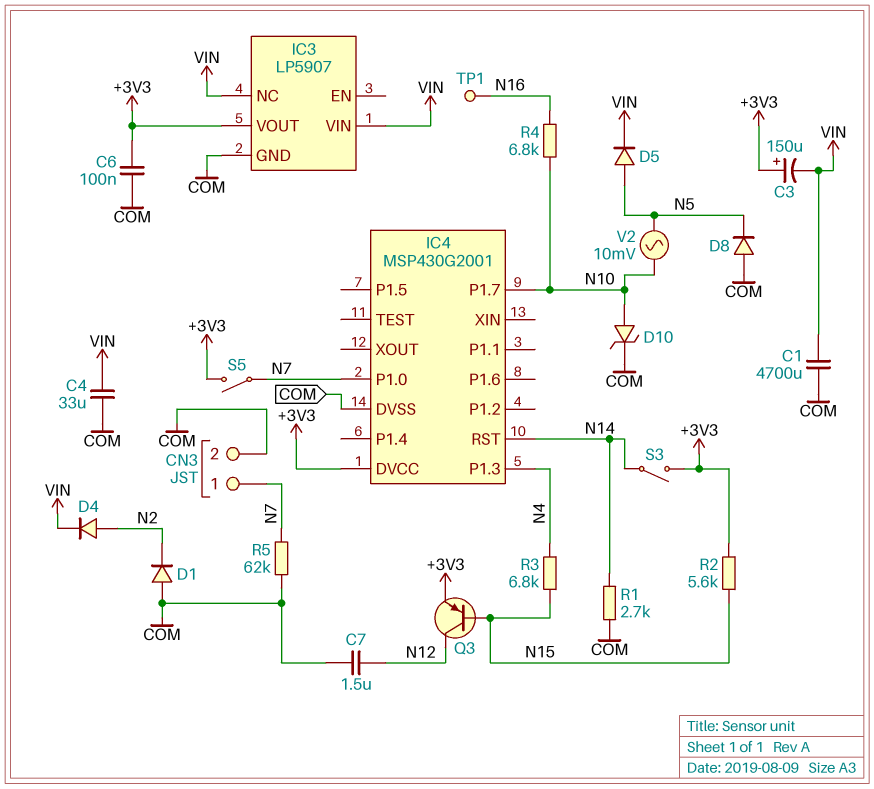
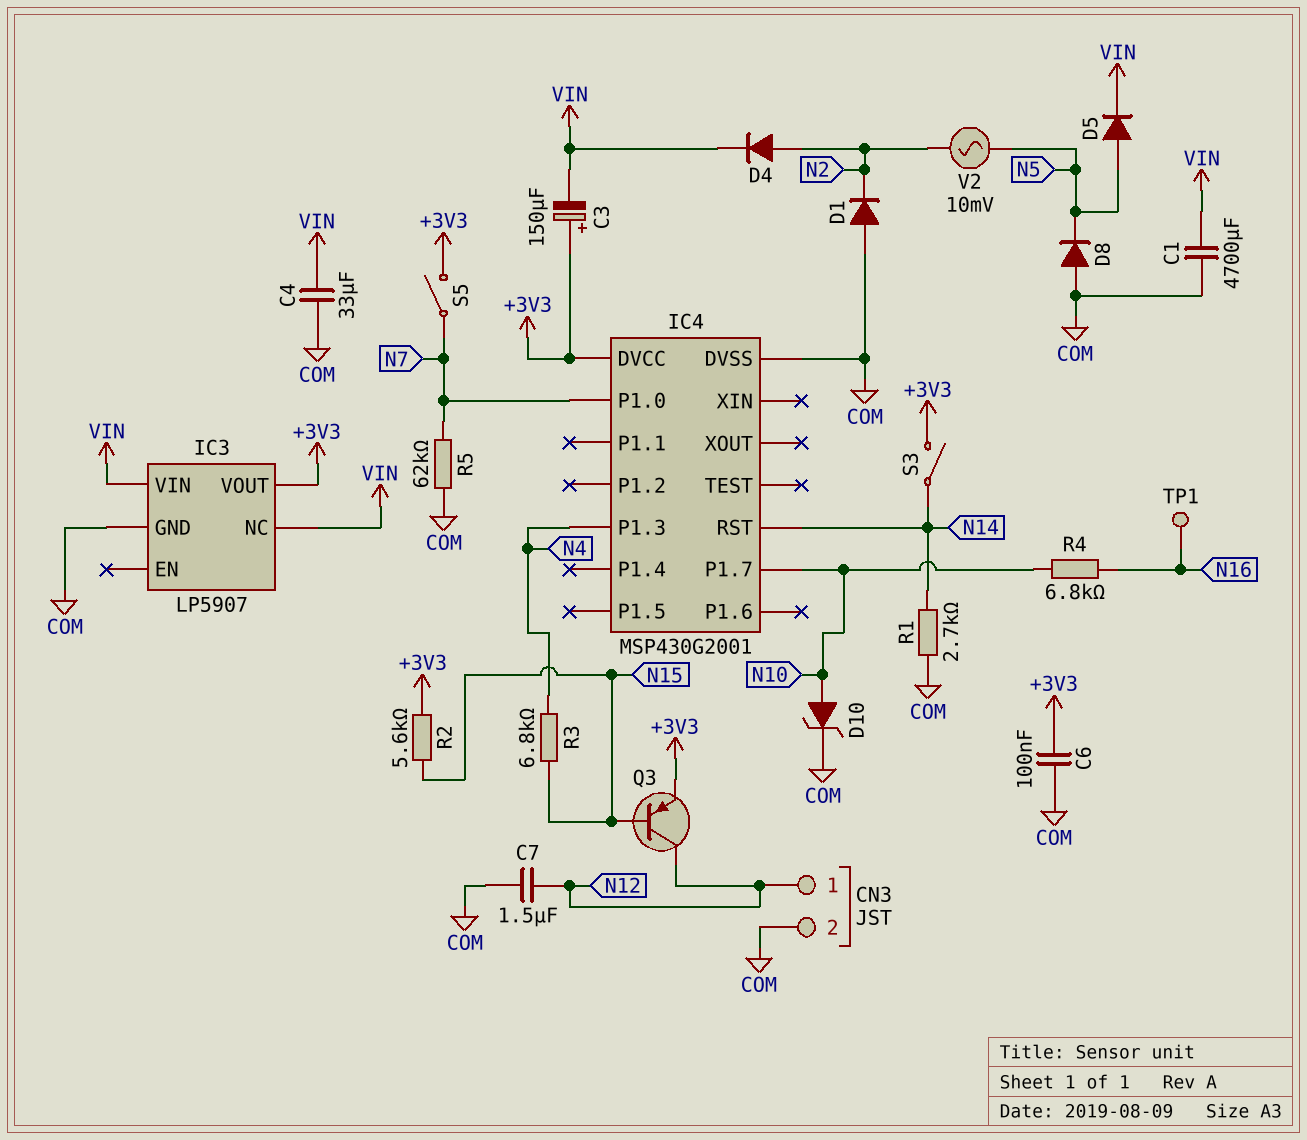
CN3 pin 1: N7 -> N12
V2: AC 10mV (N5, N10) -> AC 10mV (N2, N5)

